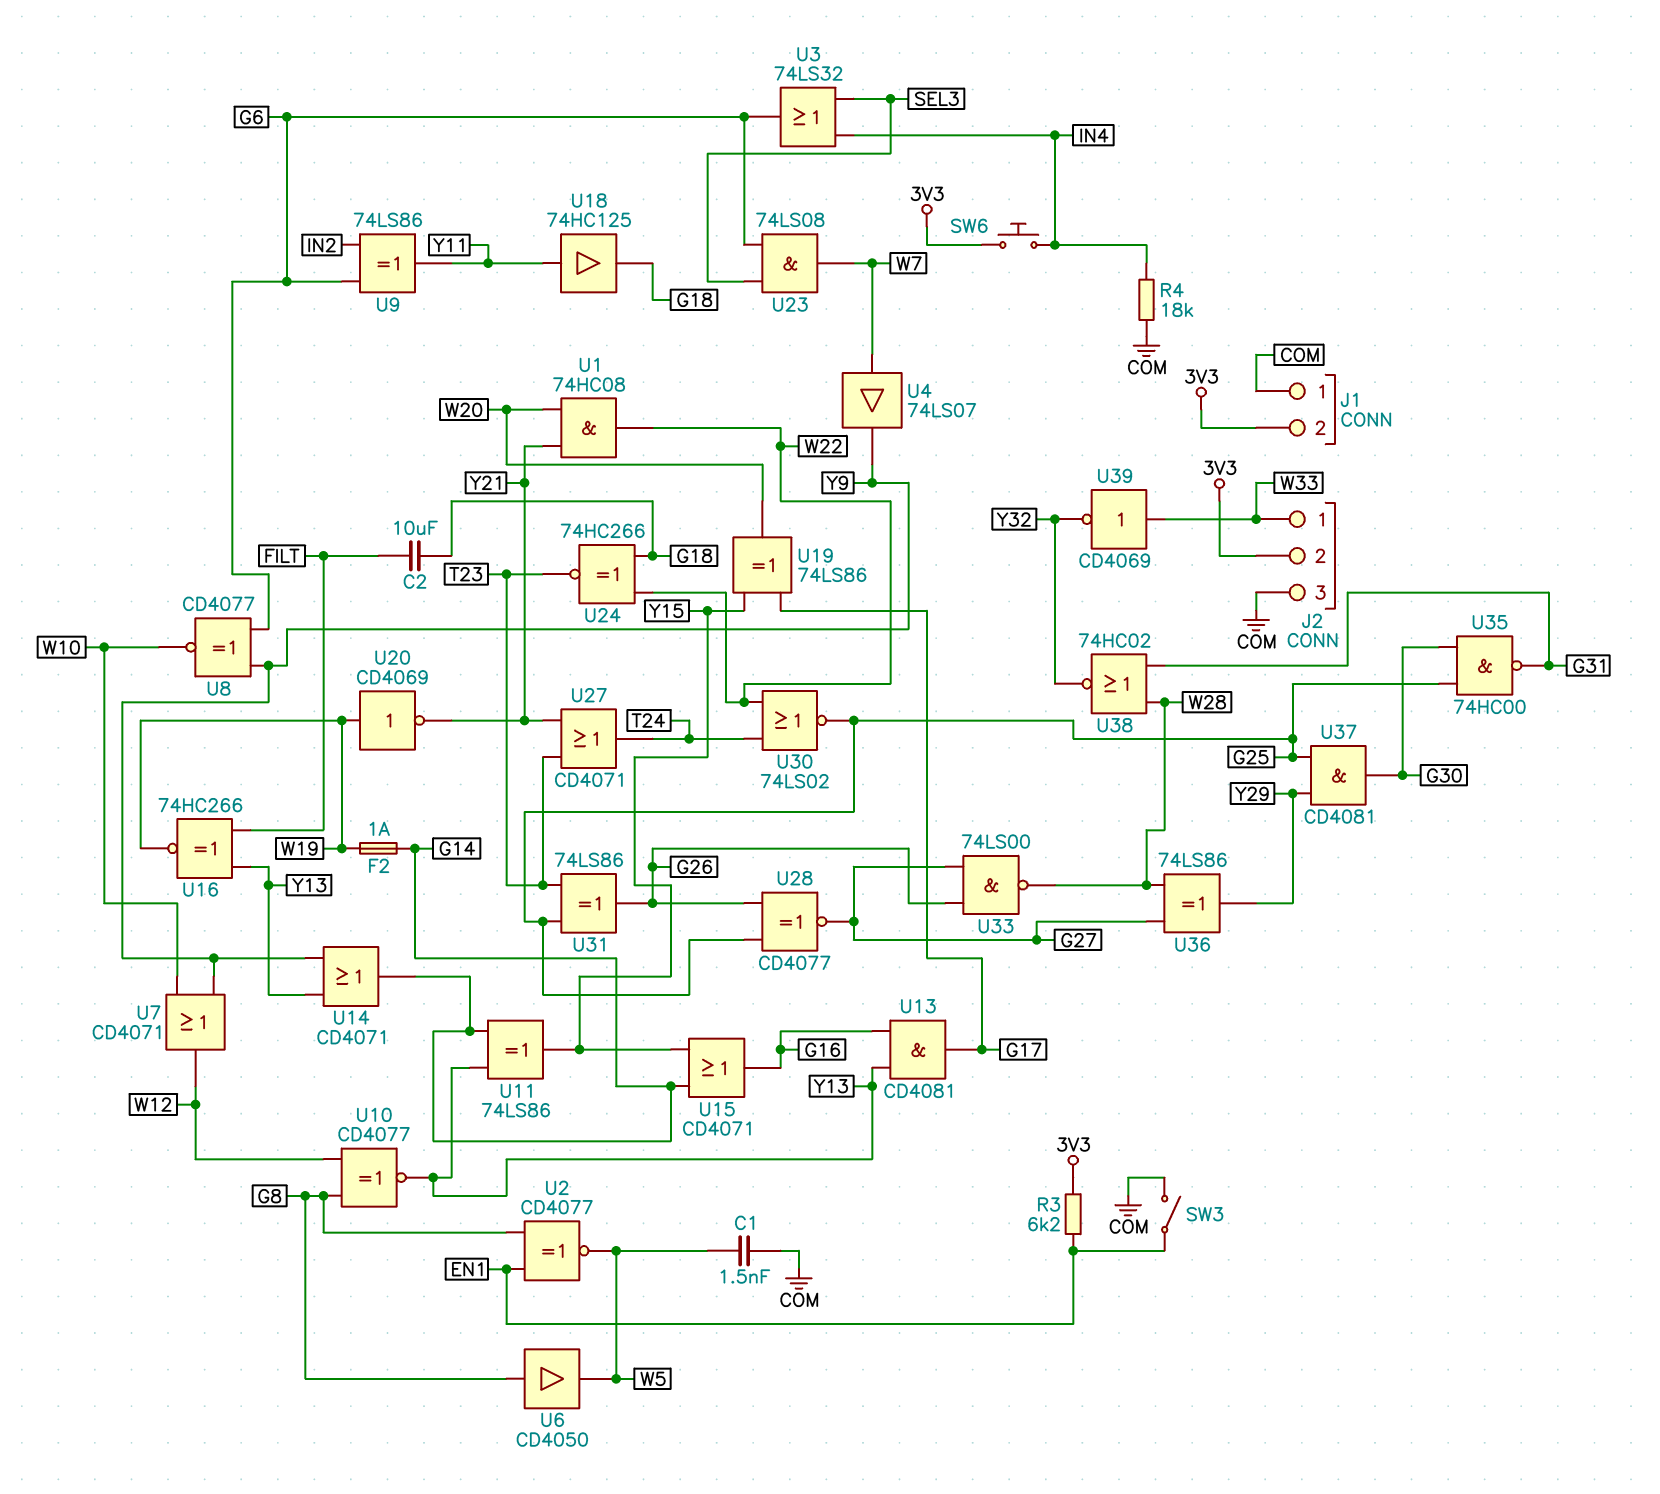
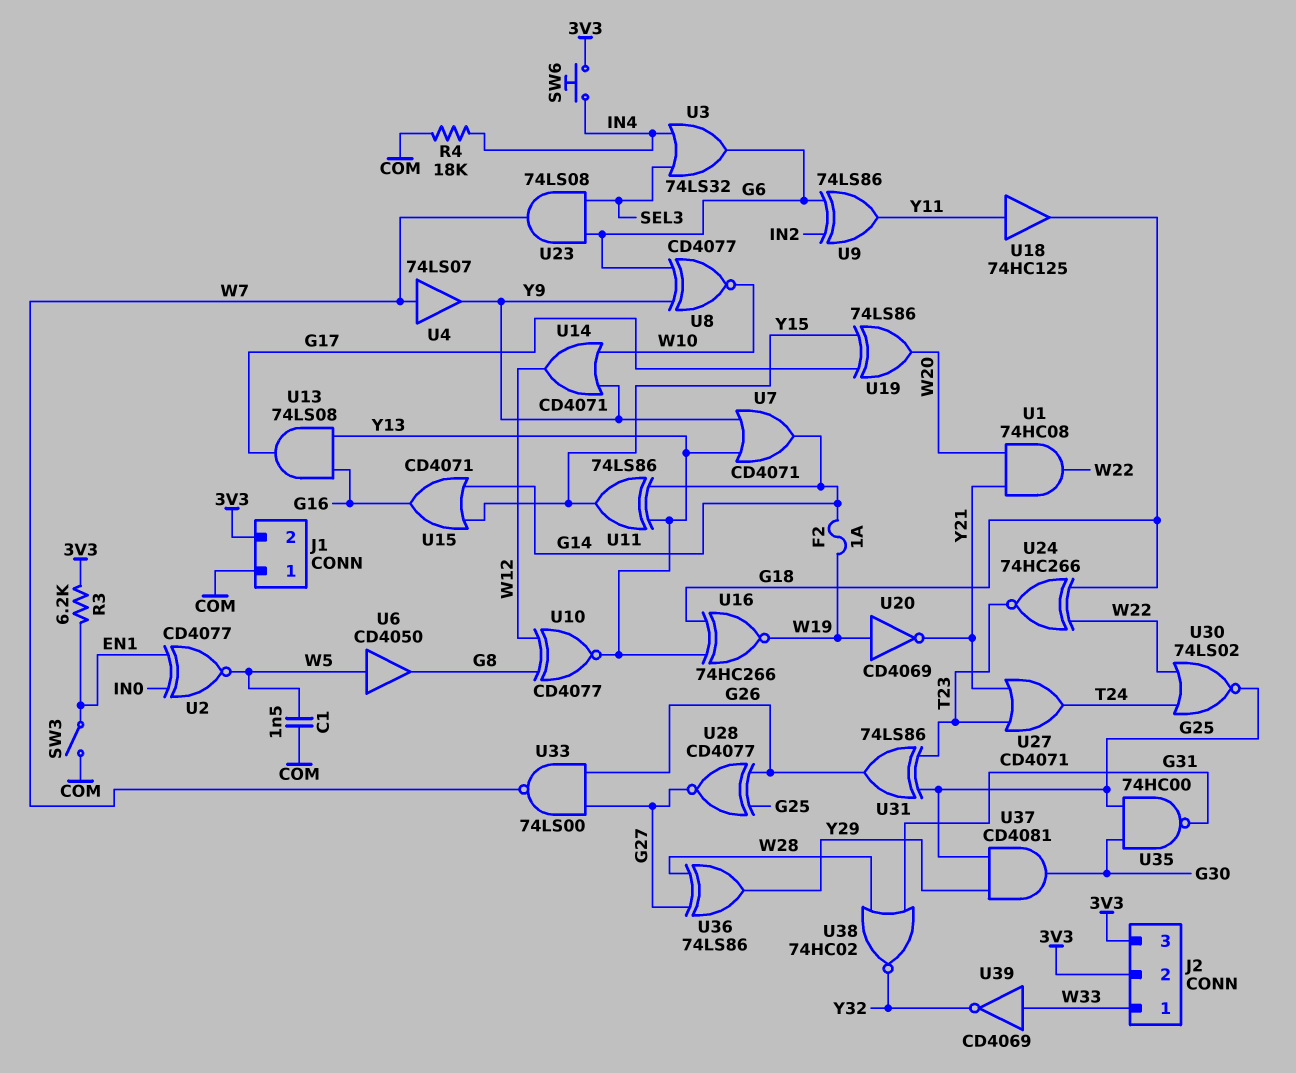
C2: 10uF (FILT, G18) -> none
J2 pin 3: COM -> 3V3
U2: XNOR CD4077 (in EN1, in G8, out W5) -> XNOR CD4077 (in EN1, in IN0, out W5)
U6: buffer CD4050 (in G8, out W5) -> buffer CD4050 (in W5, out G8)
U7: OR CD4071 (in W10, in Y9, out W12) -> OR CD4071 (in Y9, in Y13, out G14)
U13: AND CD4081 (in G16, in Y13, out G17) -> AND 74LS08 (in G16, in Y13, out G17)
U14: OR CD4071 (in Y9, in Y13, out G14) -> OR CD4071 (in W10, in Y9, out W12)
U16: XNOR 74HC266 (in FILT, in Y13, out W19) -> XNOR 74HC266 (in G18, in Y13, out W19)
U33: NAND 74LS00 (in G26, in G27, out W28) -> NAND 74LS00 (in G26, in G27, out W7)

